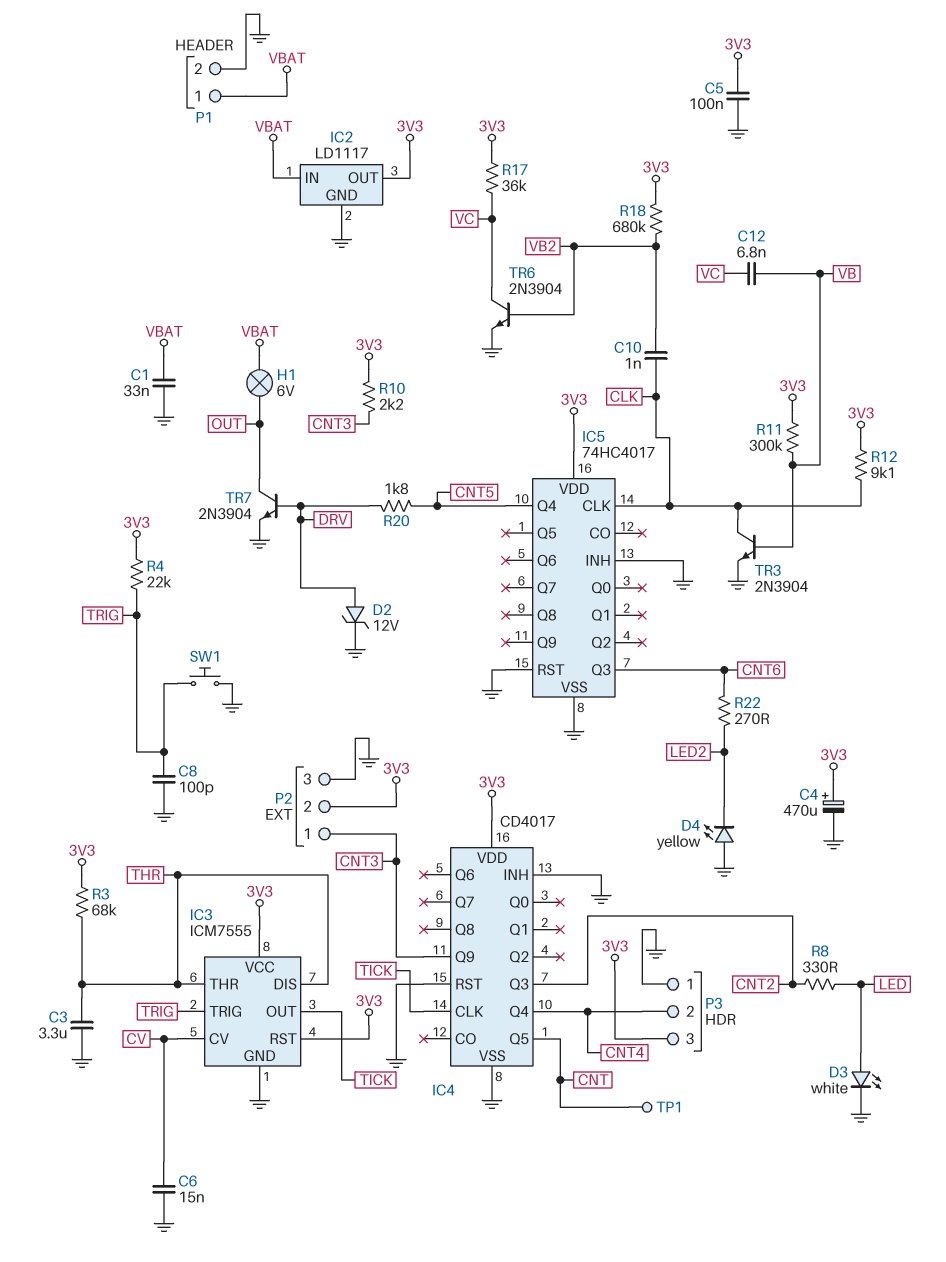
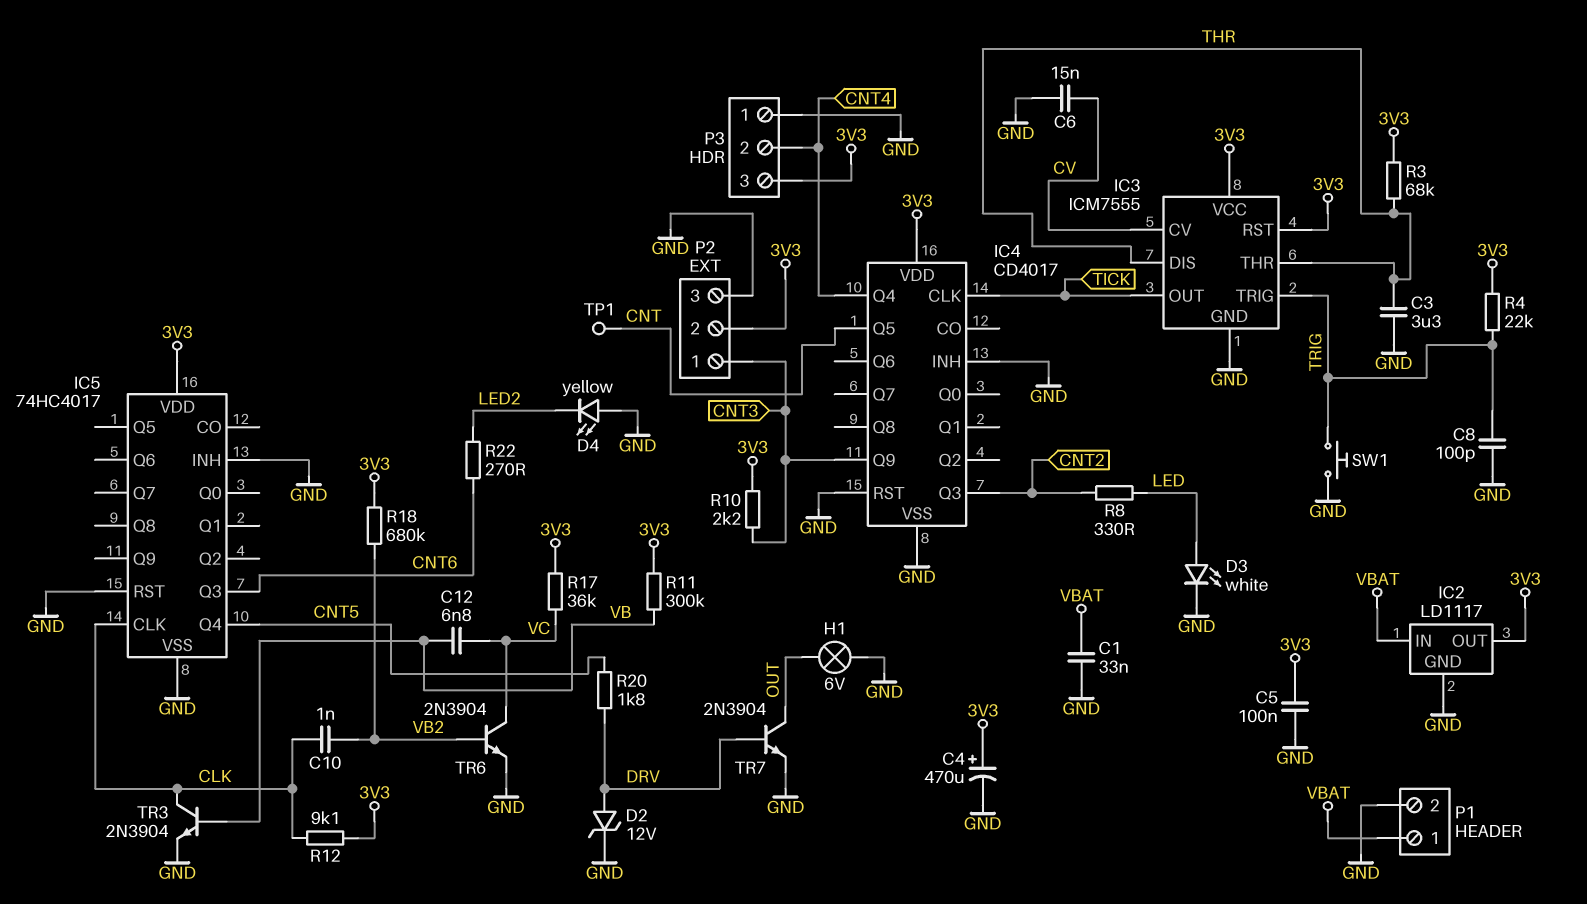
H1: lamp 6V (OUT, VBAT) -> lamp 6V (GND, OUT)

